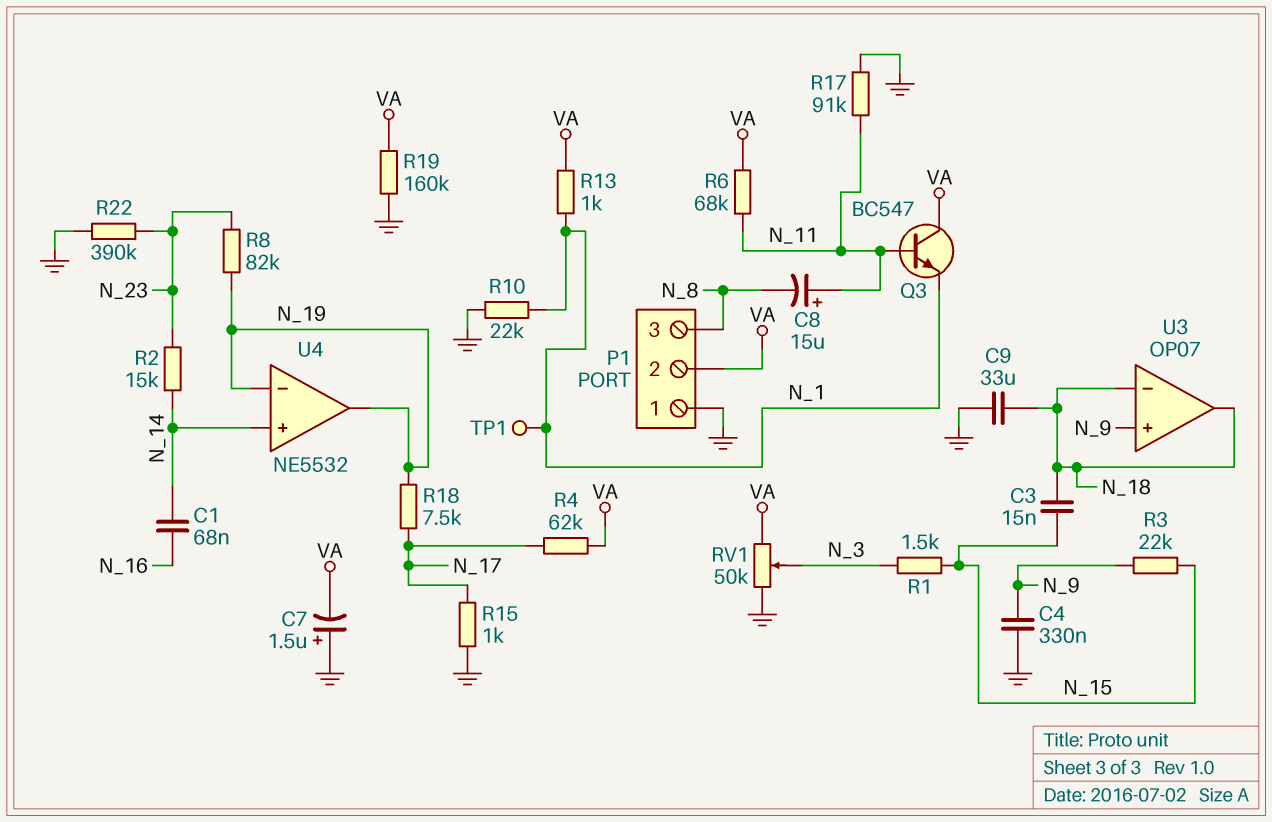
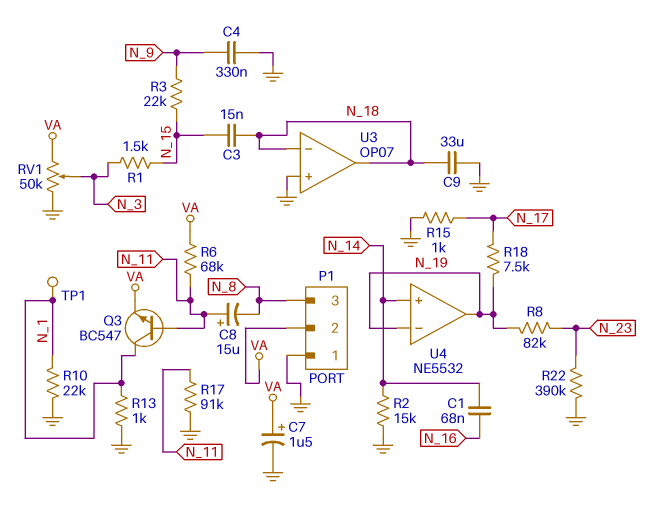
C7: 1.5uF (plus GND, minus VA) -> 1.5uF (plus VA, minus GND)
Q3: NPN BC547 (B N_11, C VA, E N_1) -> NPN BC547 (B N_11, C N_1, E VA)
R2: 15k (N_14, N_23) -> 15k (GND, N_14)
R4: 62k (N_17, VA) -> none
R13: 1k (N_1, VA) -> 1k (GND, N_1)
R19: 160k (GND, VA) -> none
U3 pin in+: N_9 -> GND

